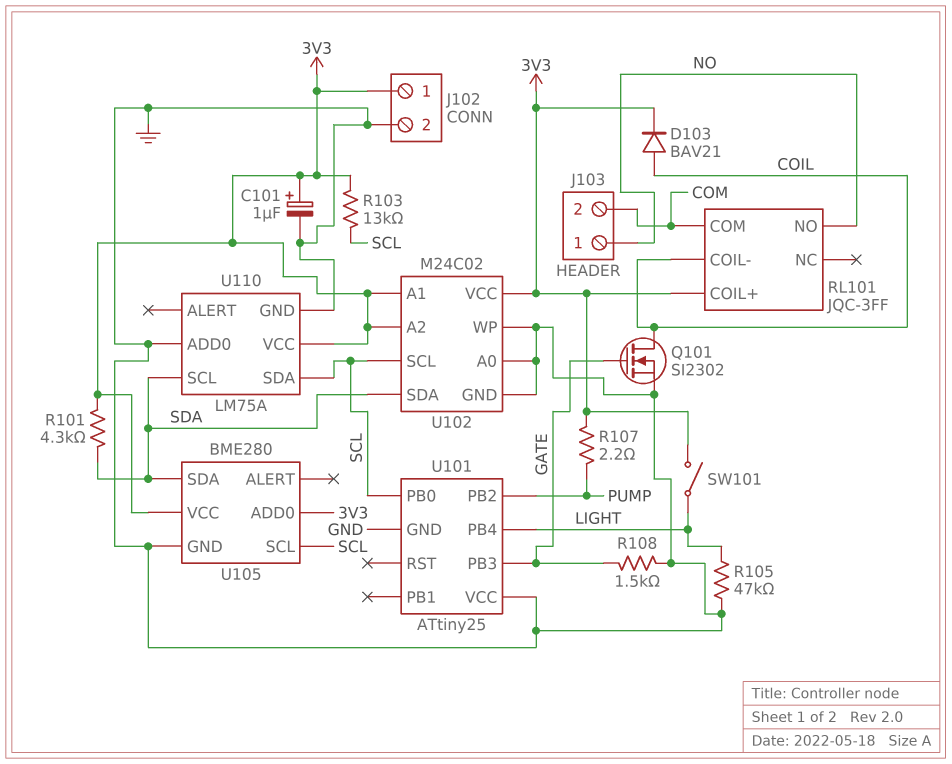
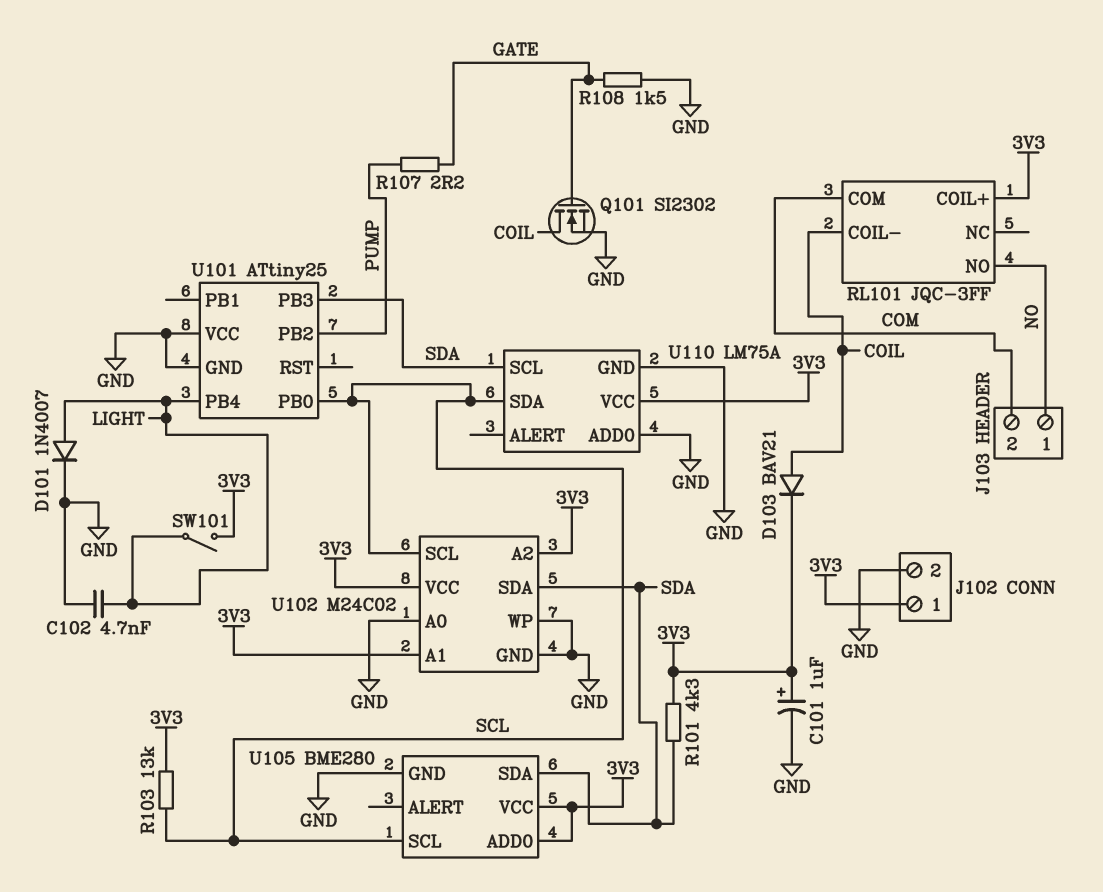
C102: none -> 4.7nF (GND, LIGHT)
D101: none -> diode 1N4007 (A LIGHT, K GND)
R105: 47k (GND, LIGHT) -> none
R107: 2.2 (3V3, PUMP) -> 2.2 (GATE, PUMP)
U101 pin PB3: GATE -> SDA

